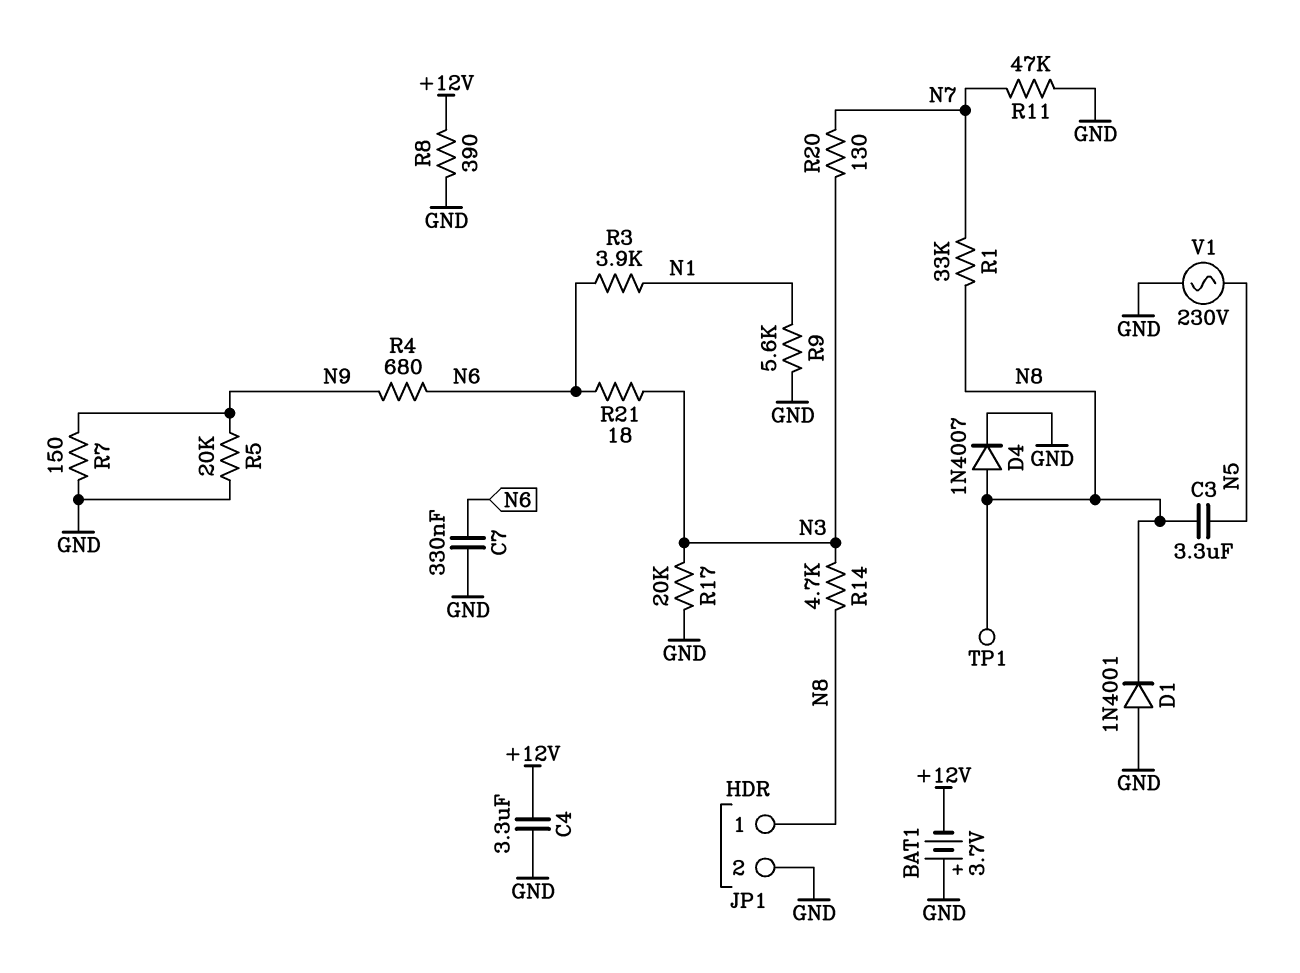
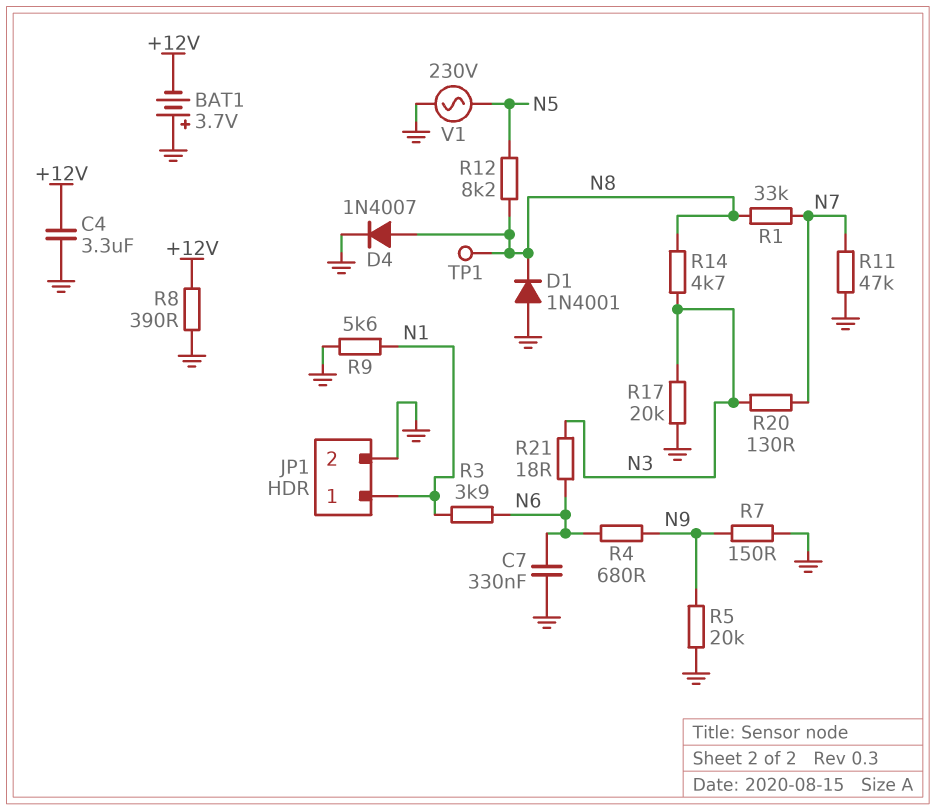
C3: 3.3uF (N5, N8) -> none
JP1 pin 1: N8 -> N1
R12: none -> 8.2k (N5, N8)

